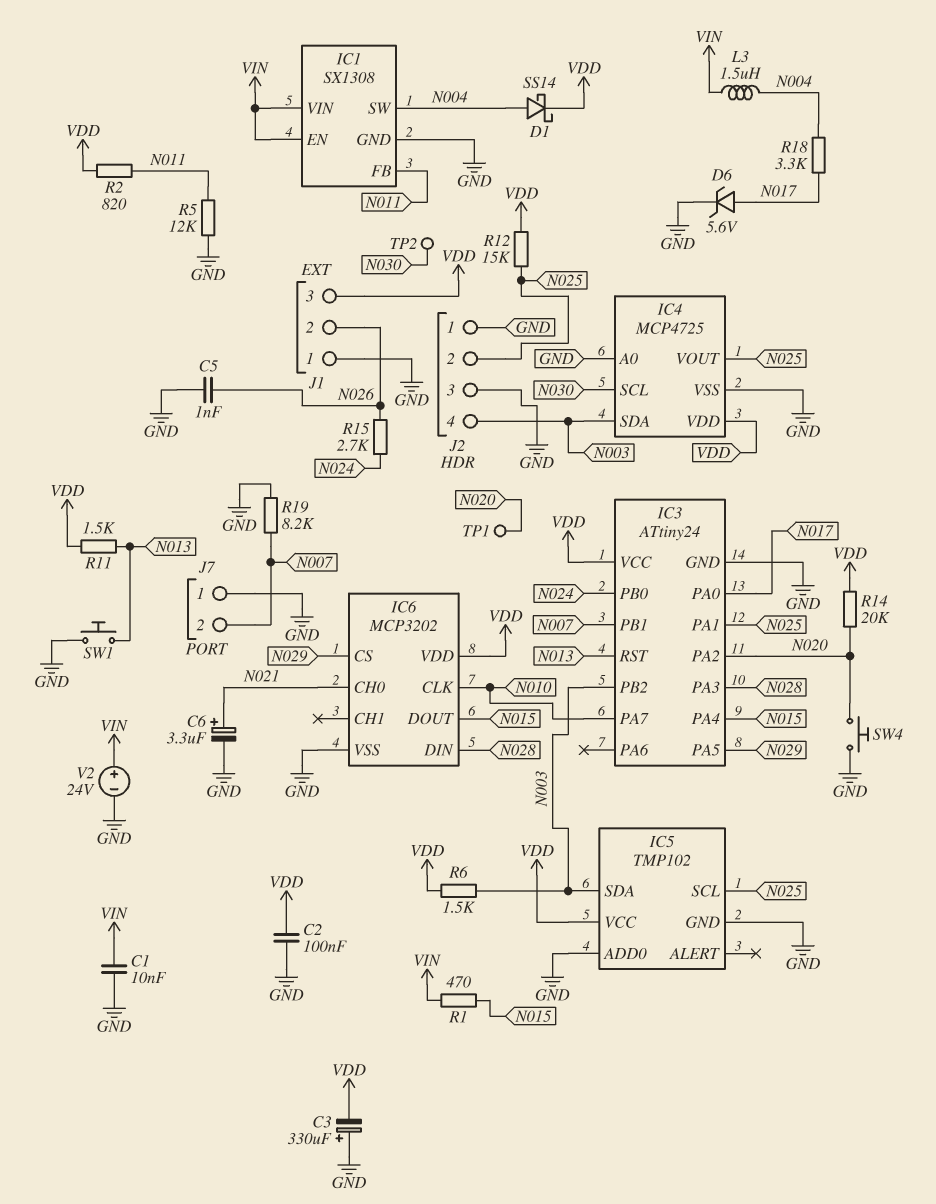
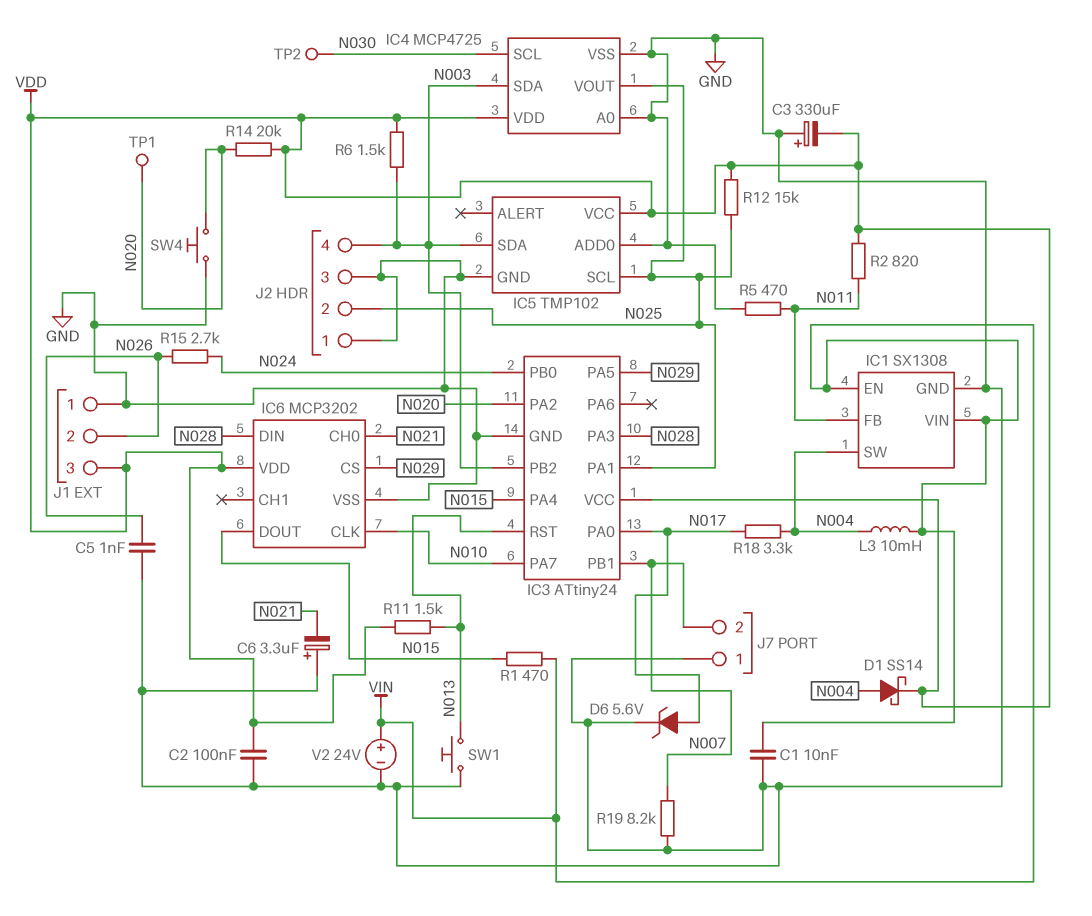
C6: 3.3uF (plus N021, minus GND) -> 3.3uF (plus GND, minus N021)
L3: 1.5uH (N004, VIN) -> 10mH (N004, VIN)
R5: 12k (GND, N011) -> 470 (GND, N011)

